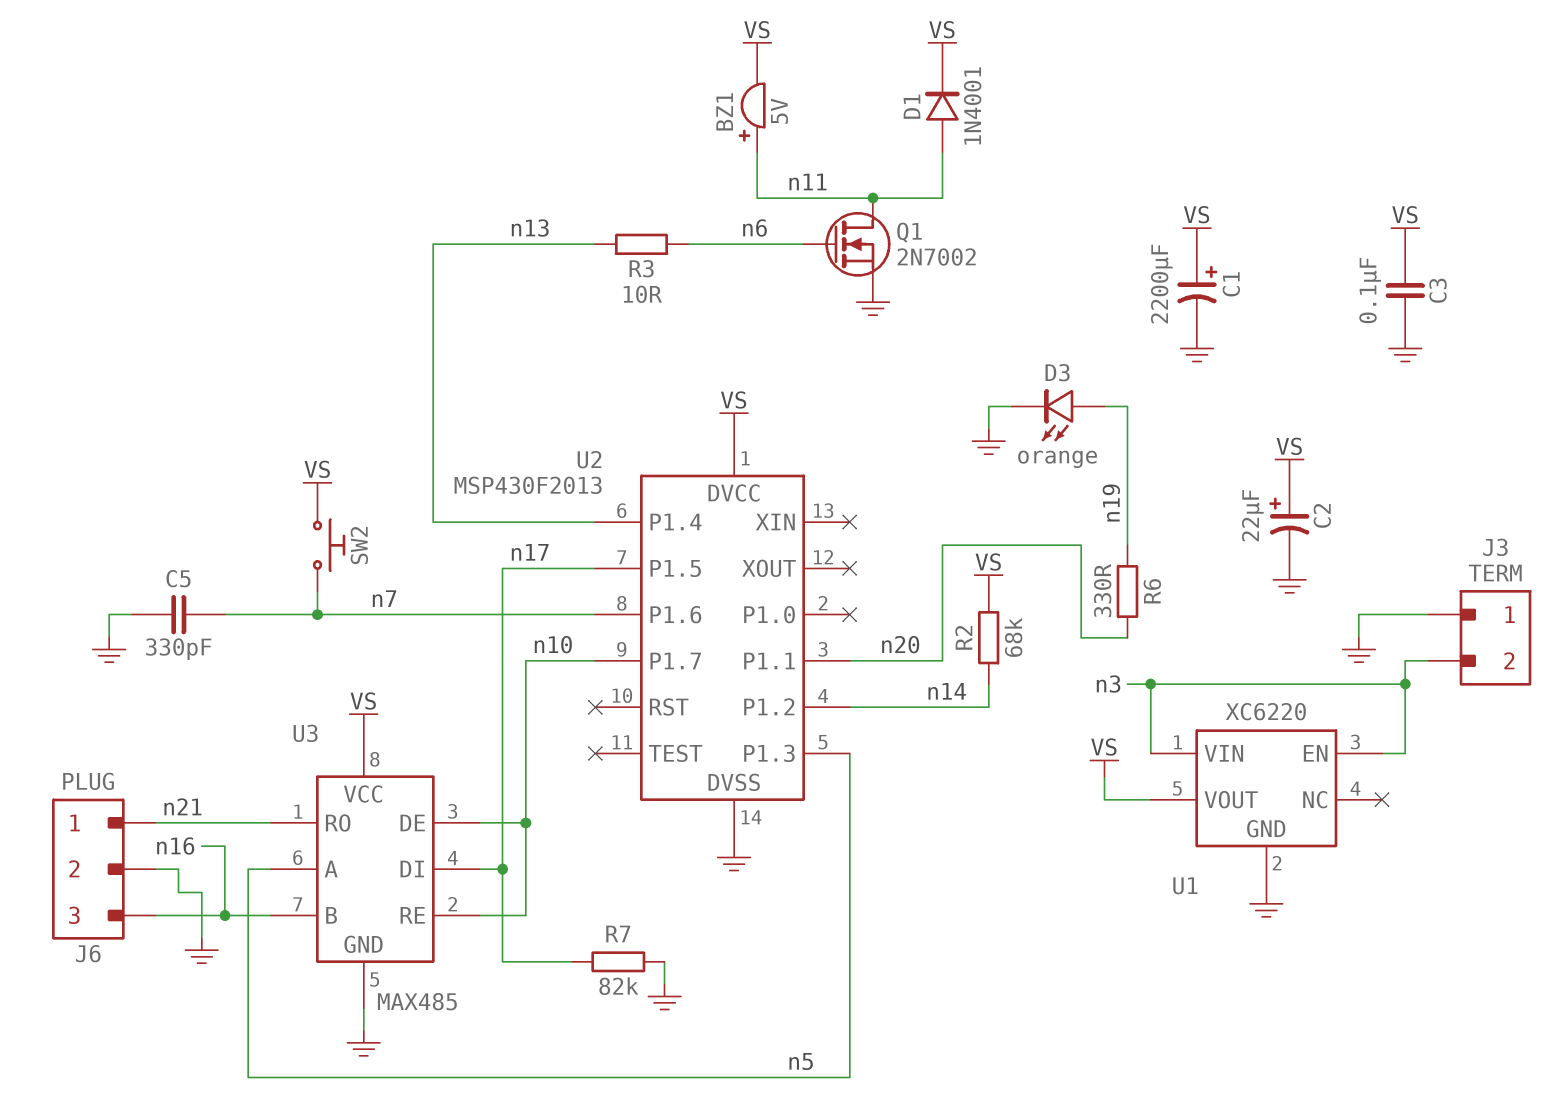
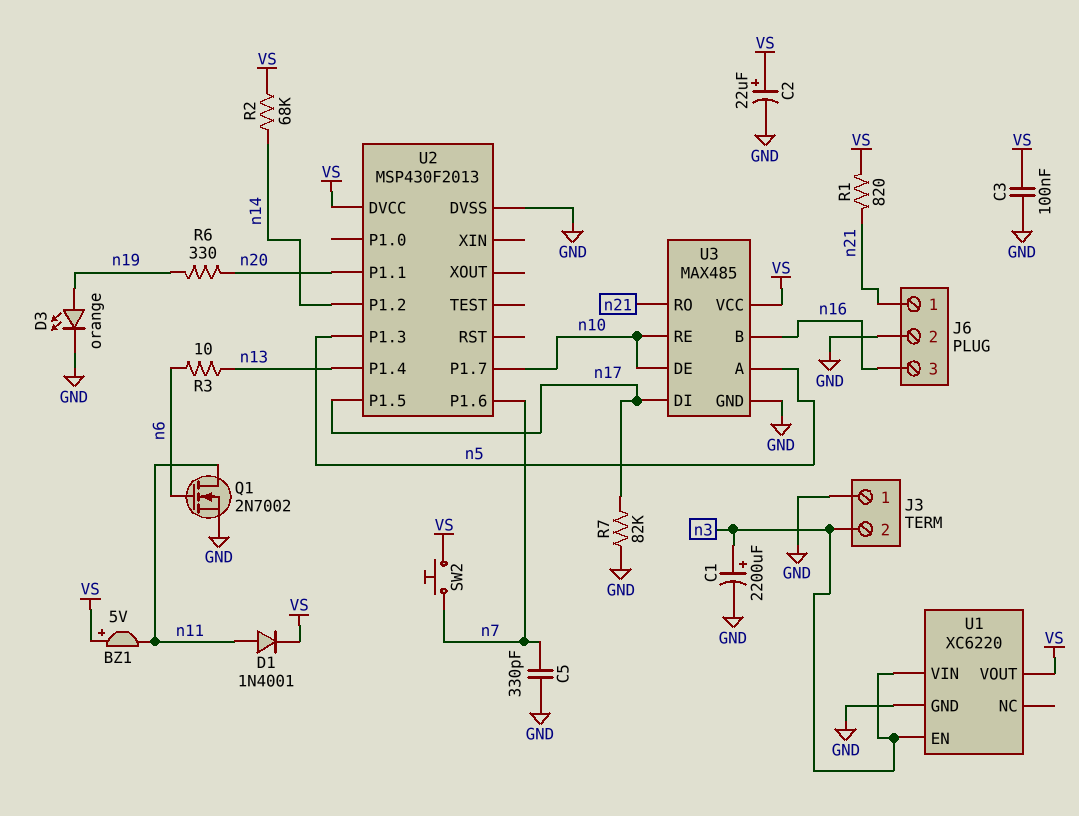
BZ1: buzzer 5V (plus n11, minus VS) -> buzzer 5V (plus VS, minus n11)
C1: 2200uF (plus VS, minus GND) -> 2200uF (plus n3, minus GND)
R1: none -> 820 (VS, n21)

